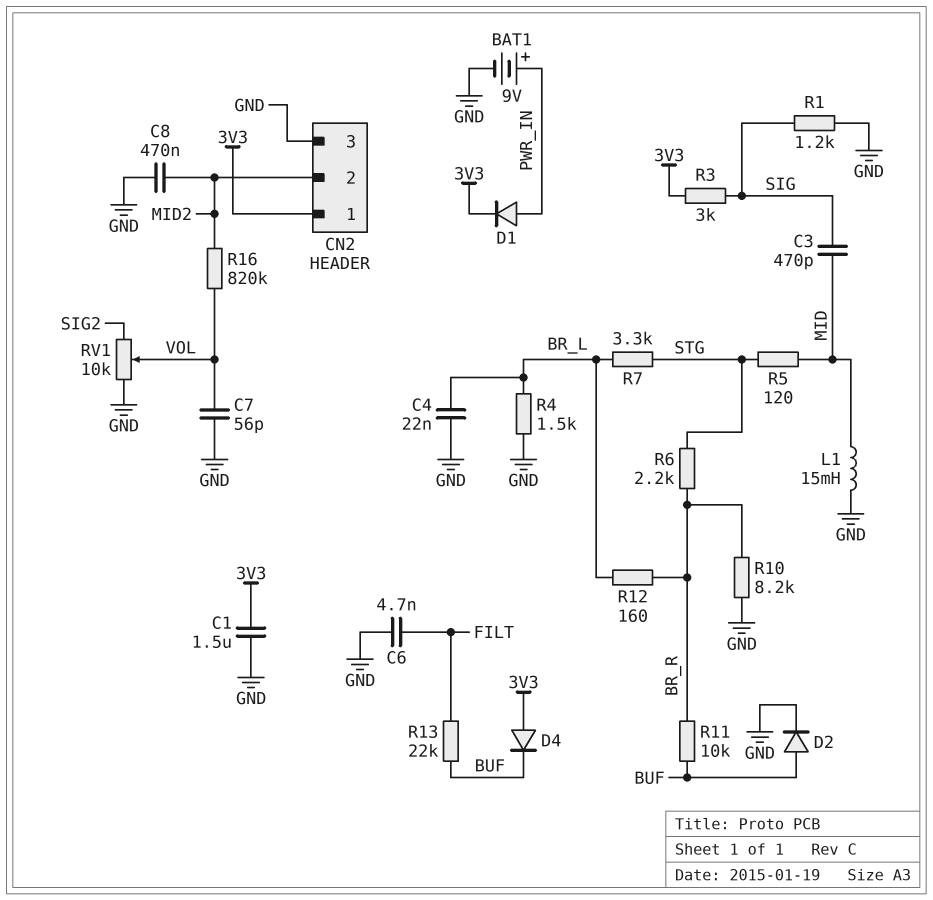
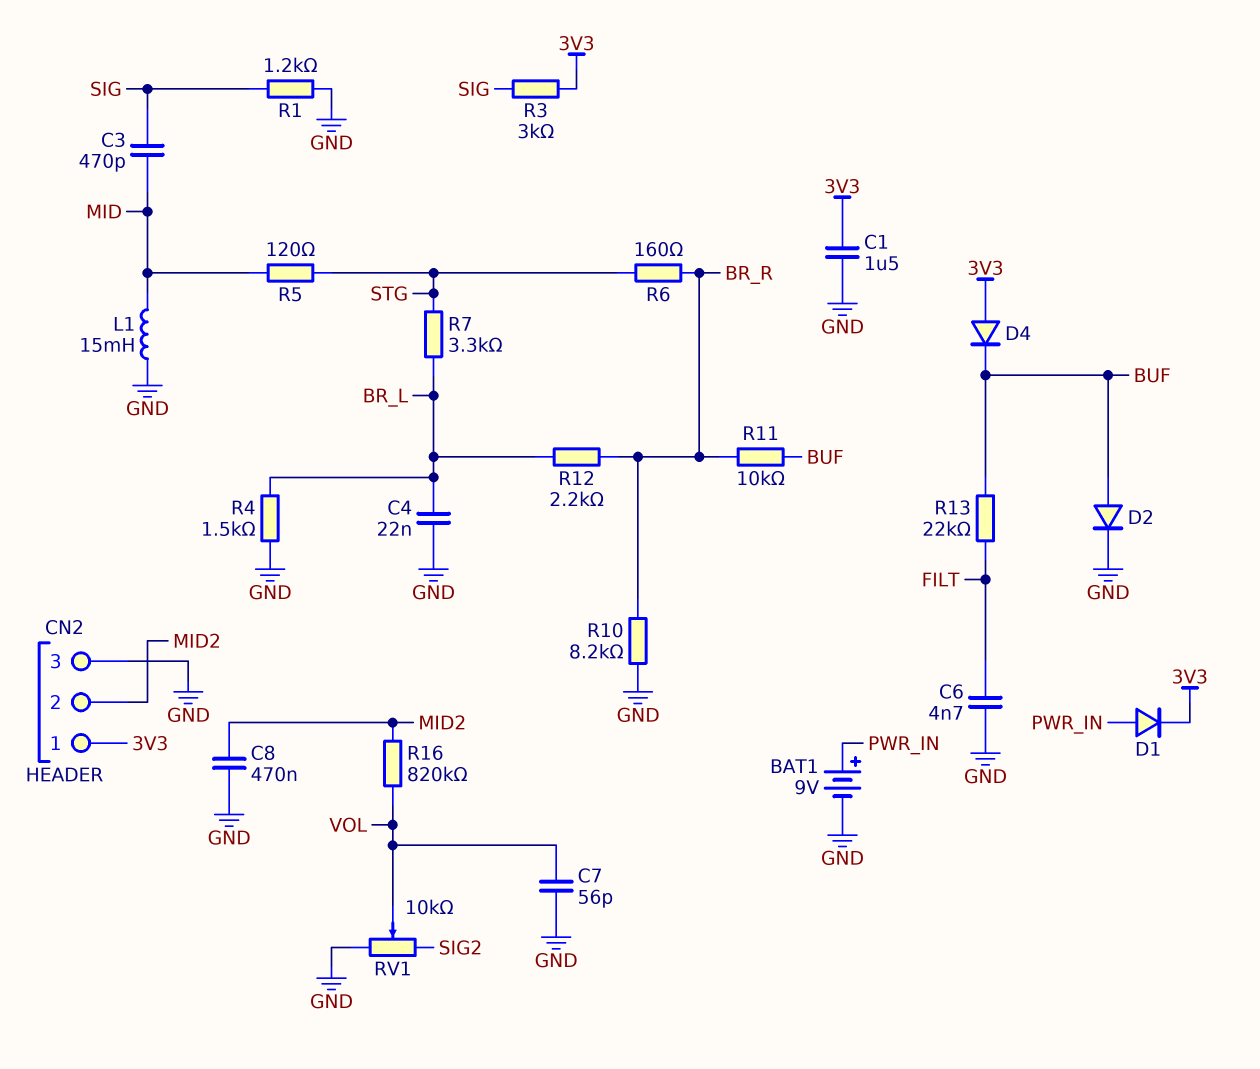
R6: 2.2k (BR_R, STG) -> 160 (BR_R, STG)
R12: 160 (BR_L, BR_R) -> 2.2k (BR_L, BR_R)

